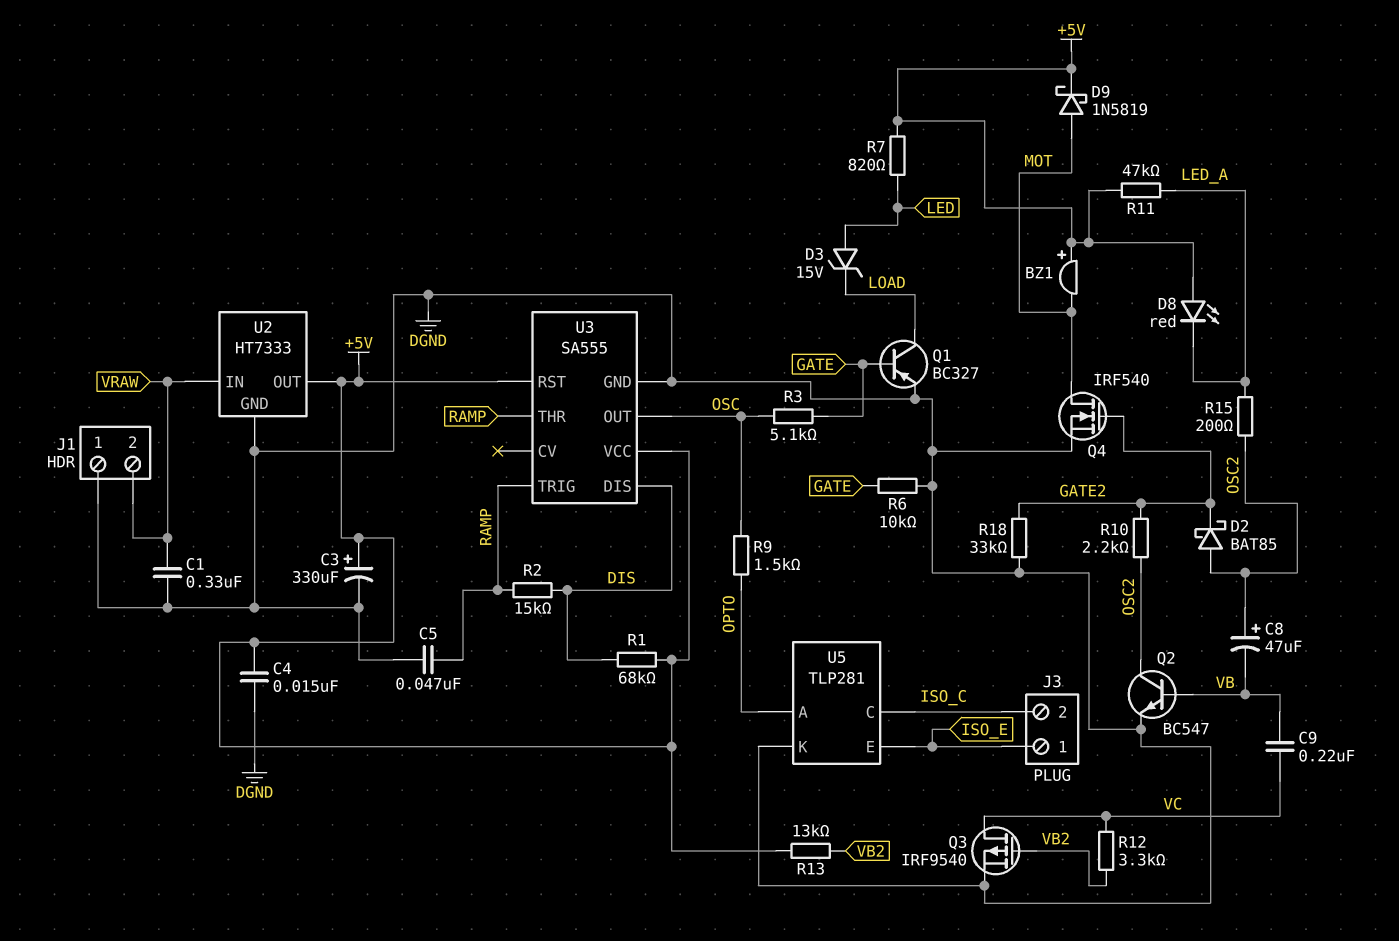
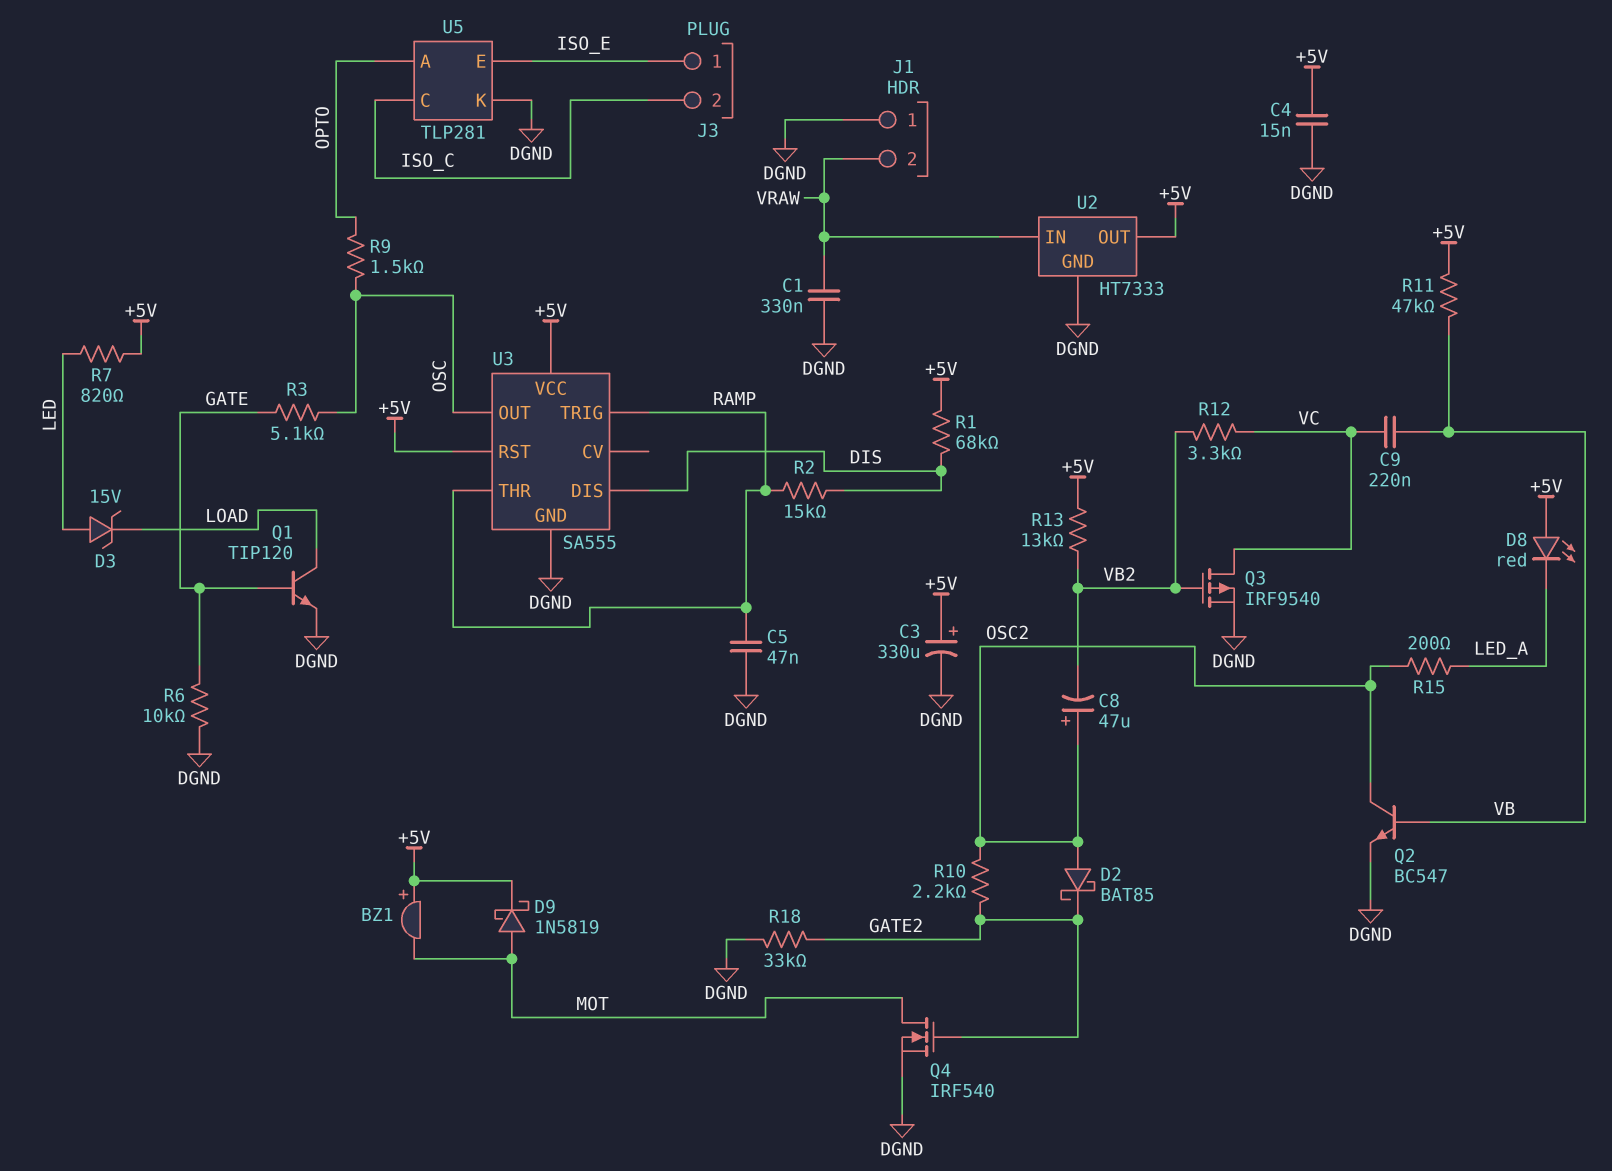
C8: 47uF (plus OSC2, minus VB) -> 47uF (plus OSC2, minus VB2)
Q1: PNP BC327 (B GATE, C LOAD, E DGND) -> NPN TIP120 (B GATE, C LOAD, E DGND)
R11: 47k (+5V, LED_A) -> 47k (+5V, VB)

